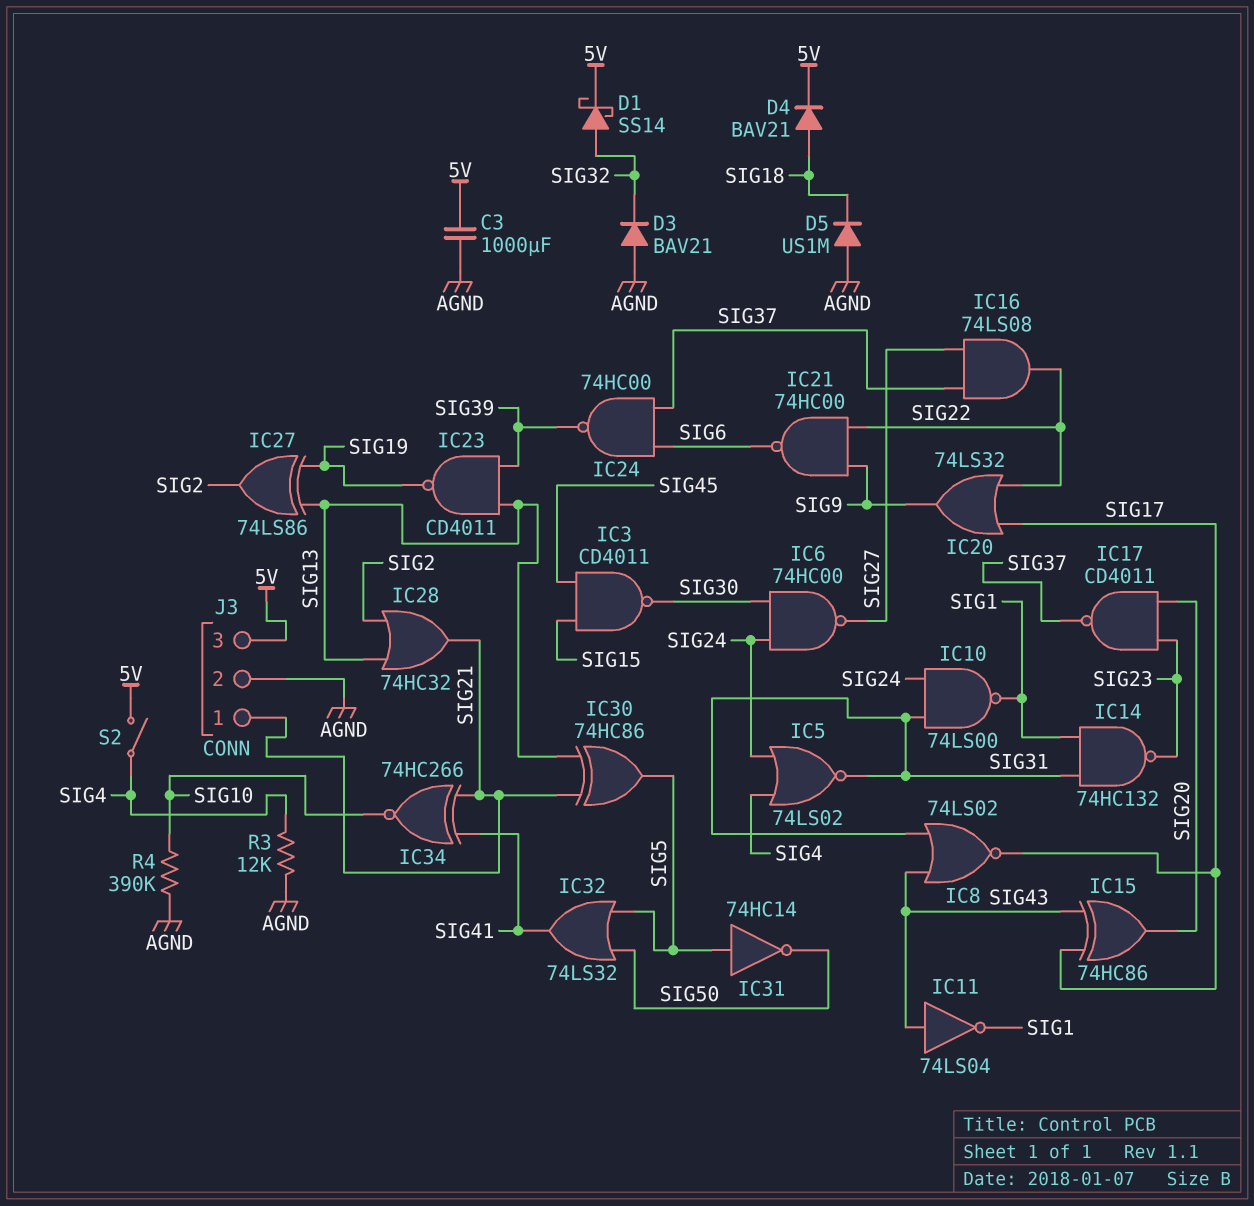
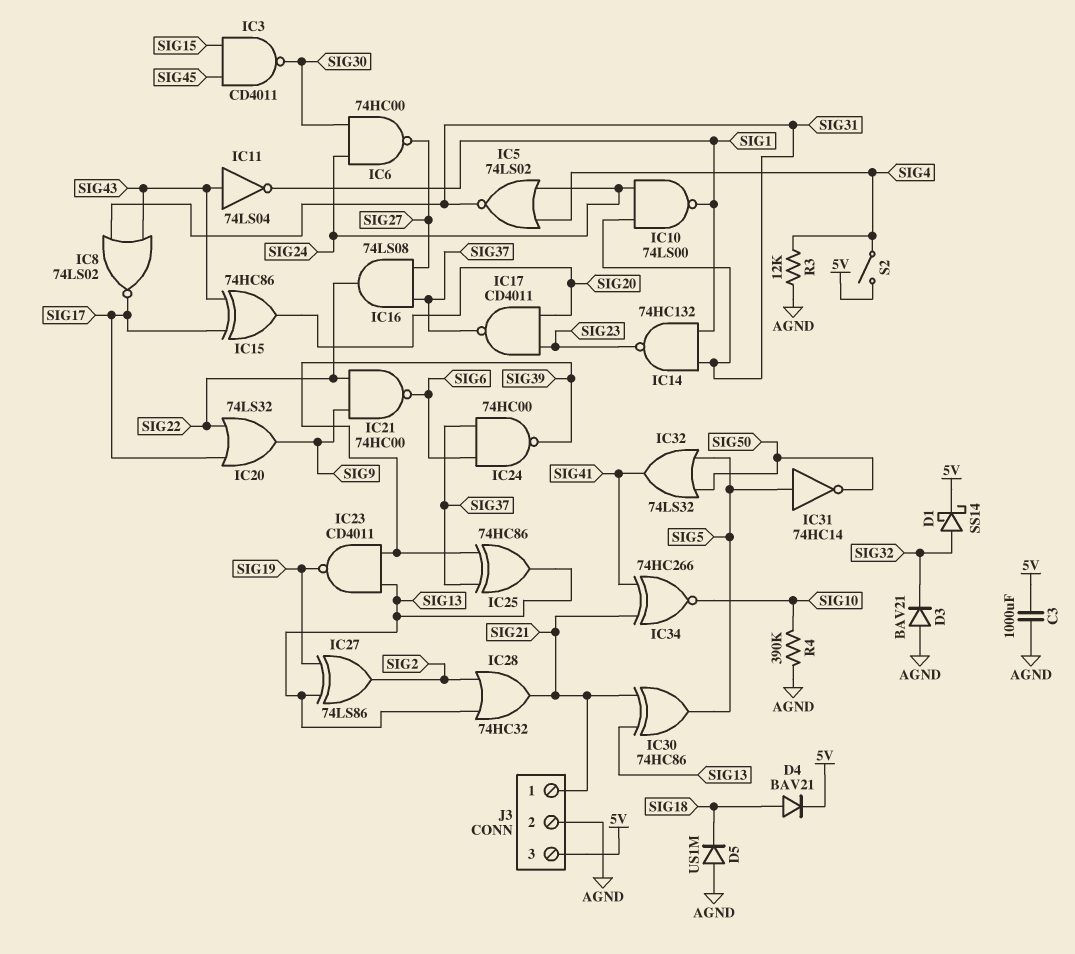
IC25: none -> XOR 74HC86 (in SIG37, in SIG39, out SIG13)

